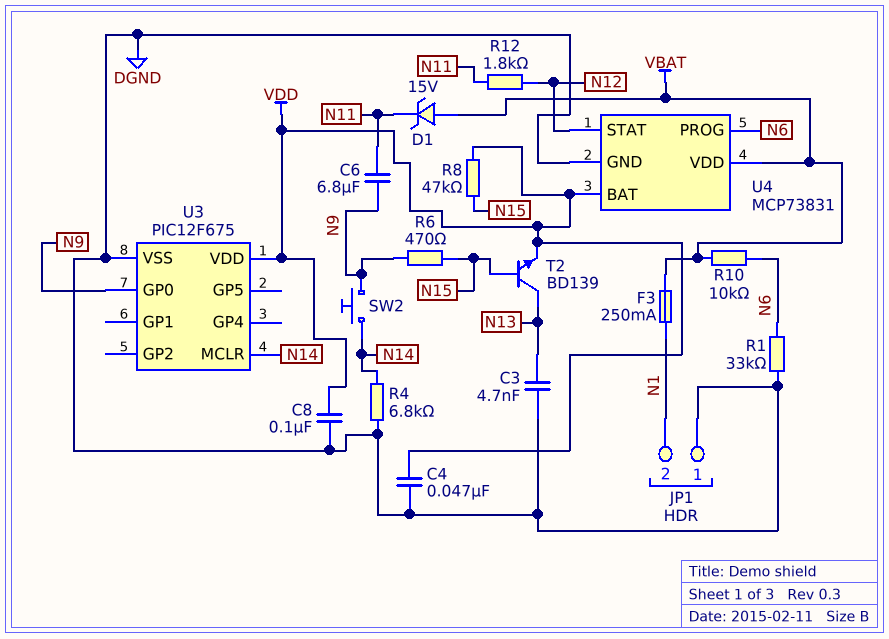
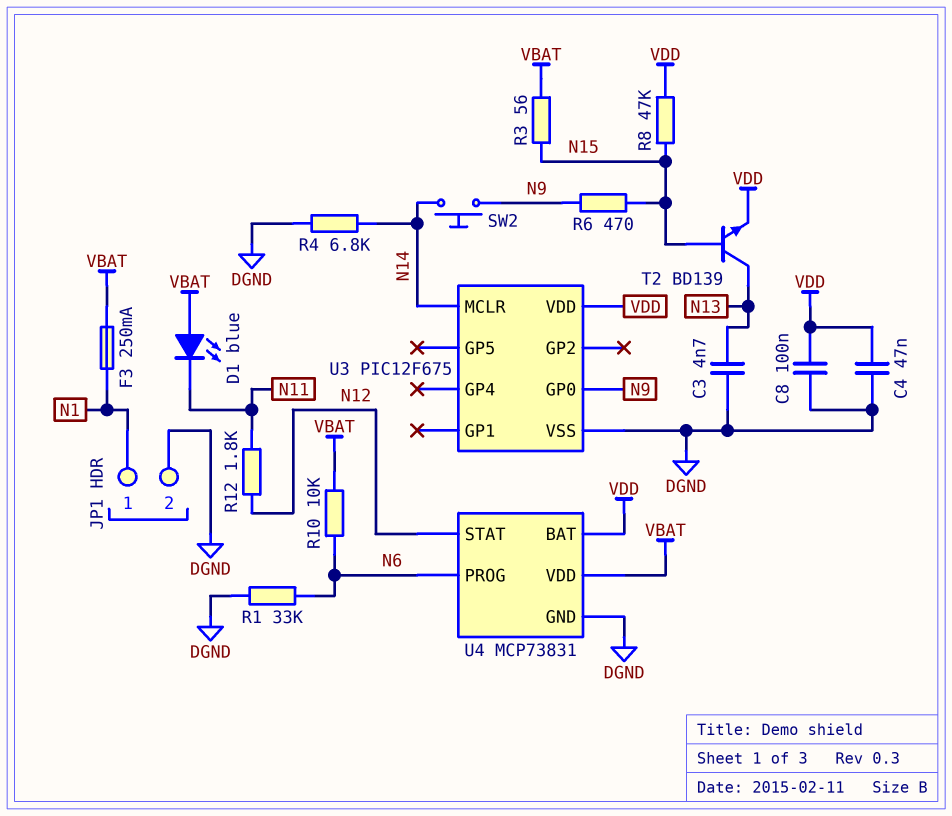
C6: 6.8uF (N9, N11) -> none
D1: zener 15V (A VBAT, K N11) -> LED blue (A VBAT, K N11)
JP1 pin 1: DGND -> N1
JP1 pin 2: N1 -> DGND
R3: none -> 56 (N15, VBAT)

